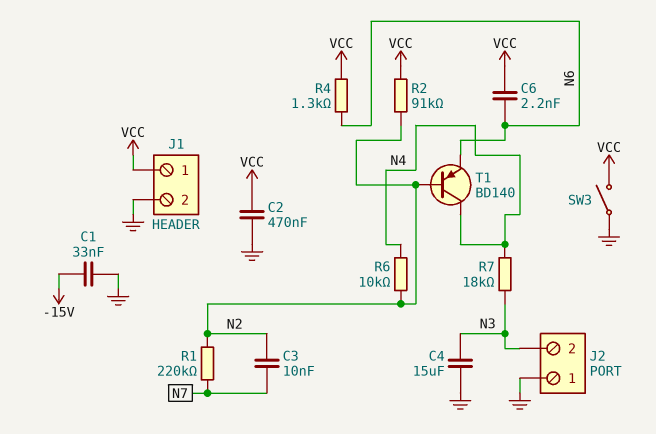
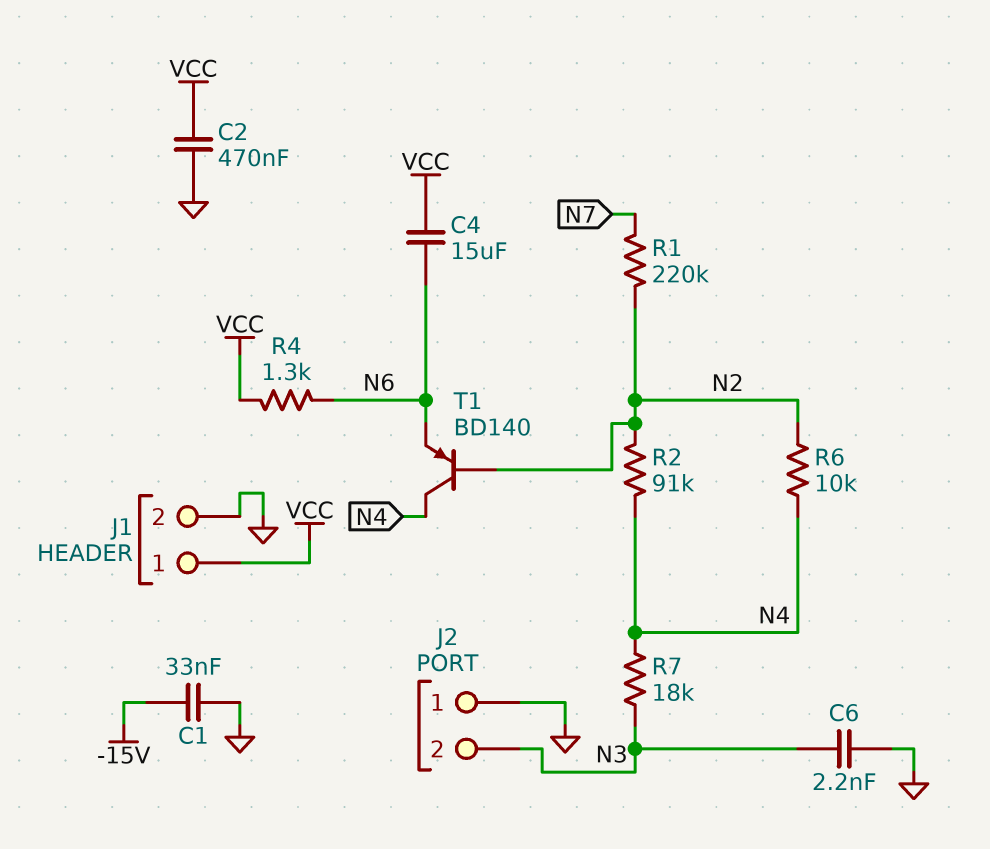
C3: 10nF (N2, N7) -> none
C4: 15uF (GND, N3) -> 15uF (N6, VCC)
C6: 2.2nF (N6, VCC) -> 2.2nF (GND, N3)
R2: 91k (N2, VCC) -> 91k (N2, N4)
SW3: switch (GND, VCC) -> none

